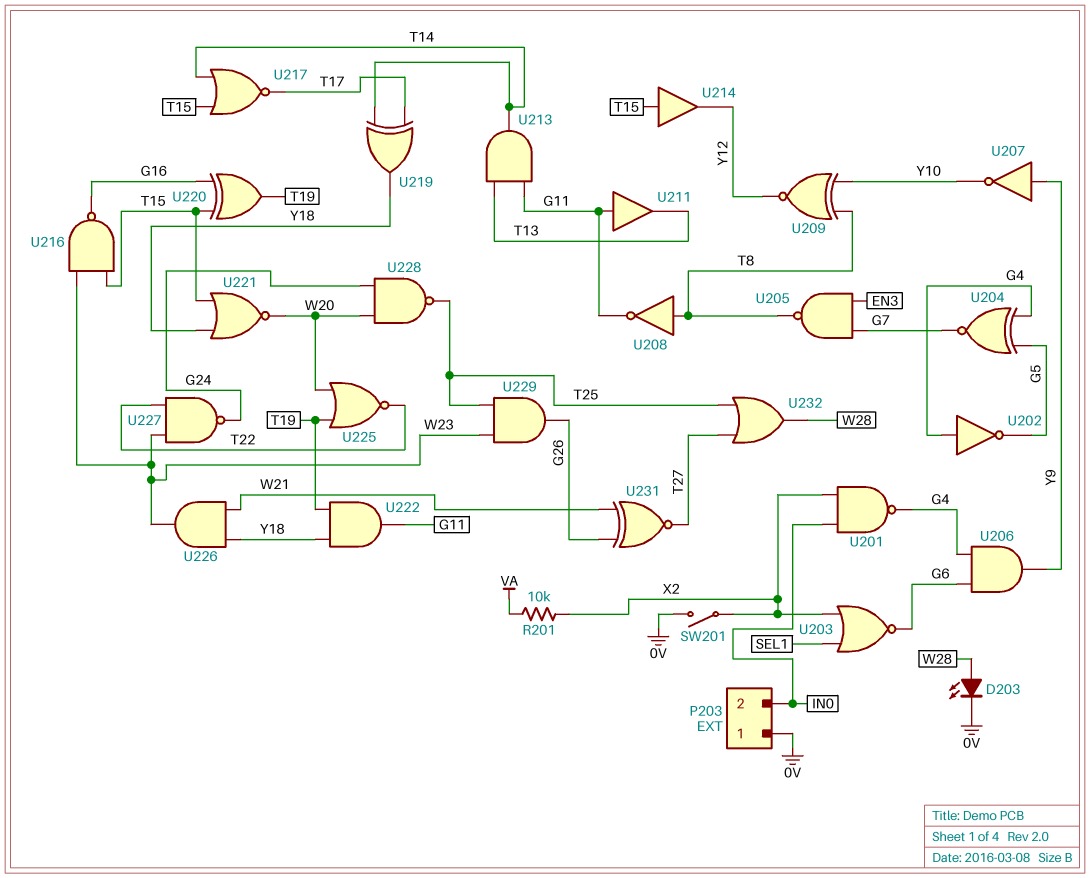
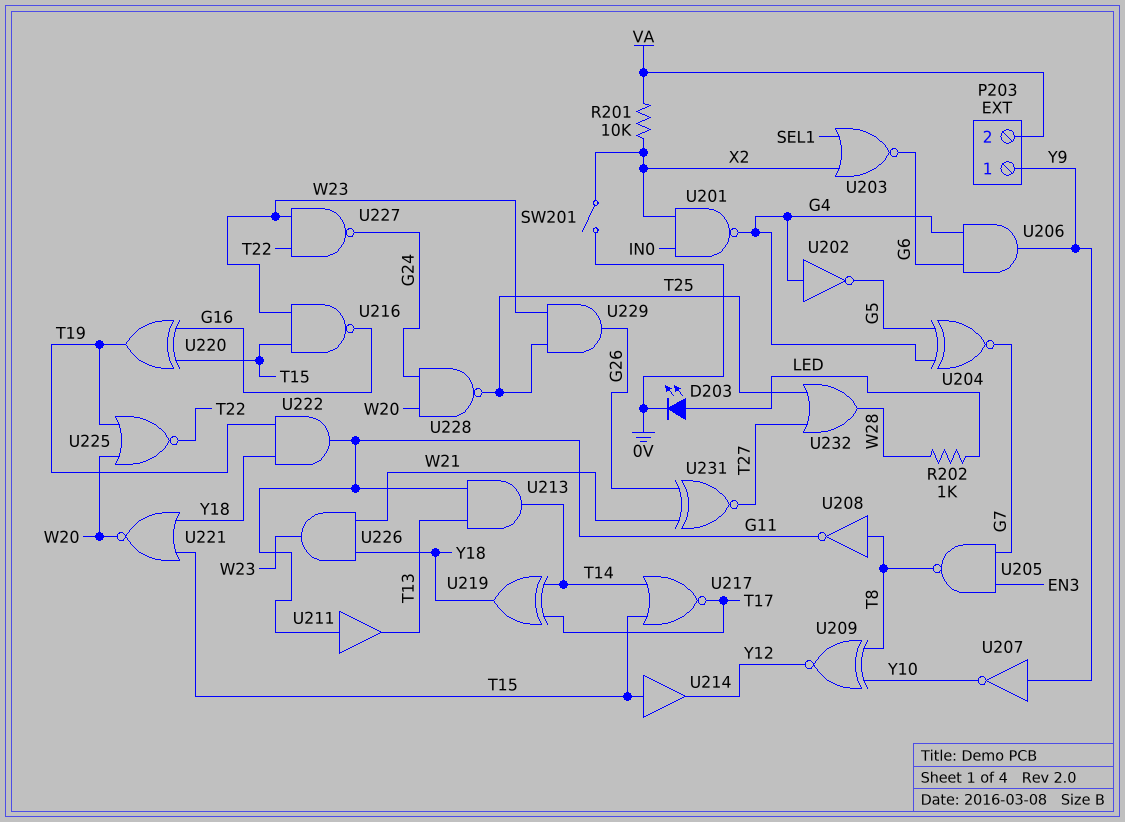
D203: LED (A W28, K 0V) -> LED (A LED, K 0V)
P203 pin 1: 0V -> Y9
P203 pin 2: IN0 -> VA
R202: none -> 1k (LED, W28)

